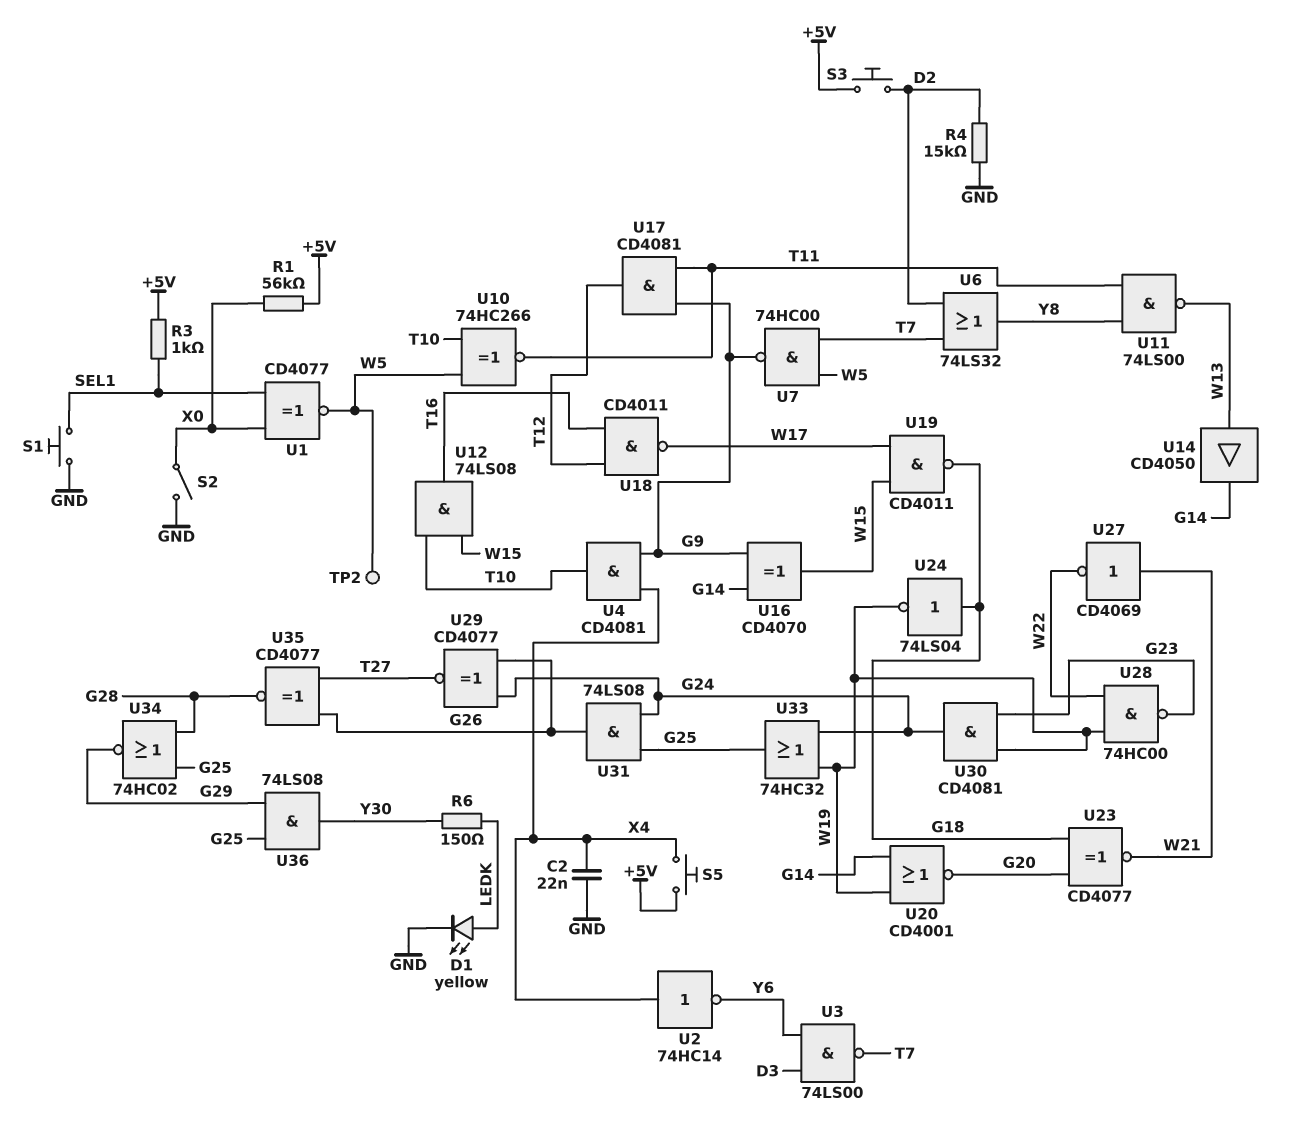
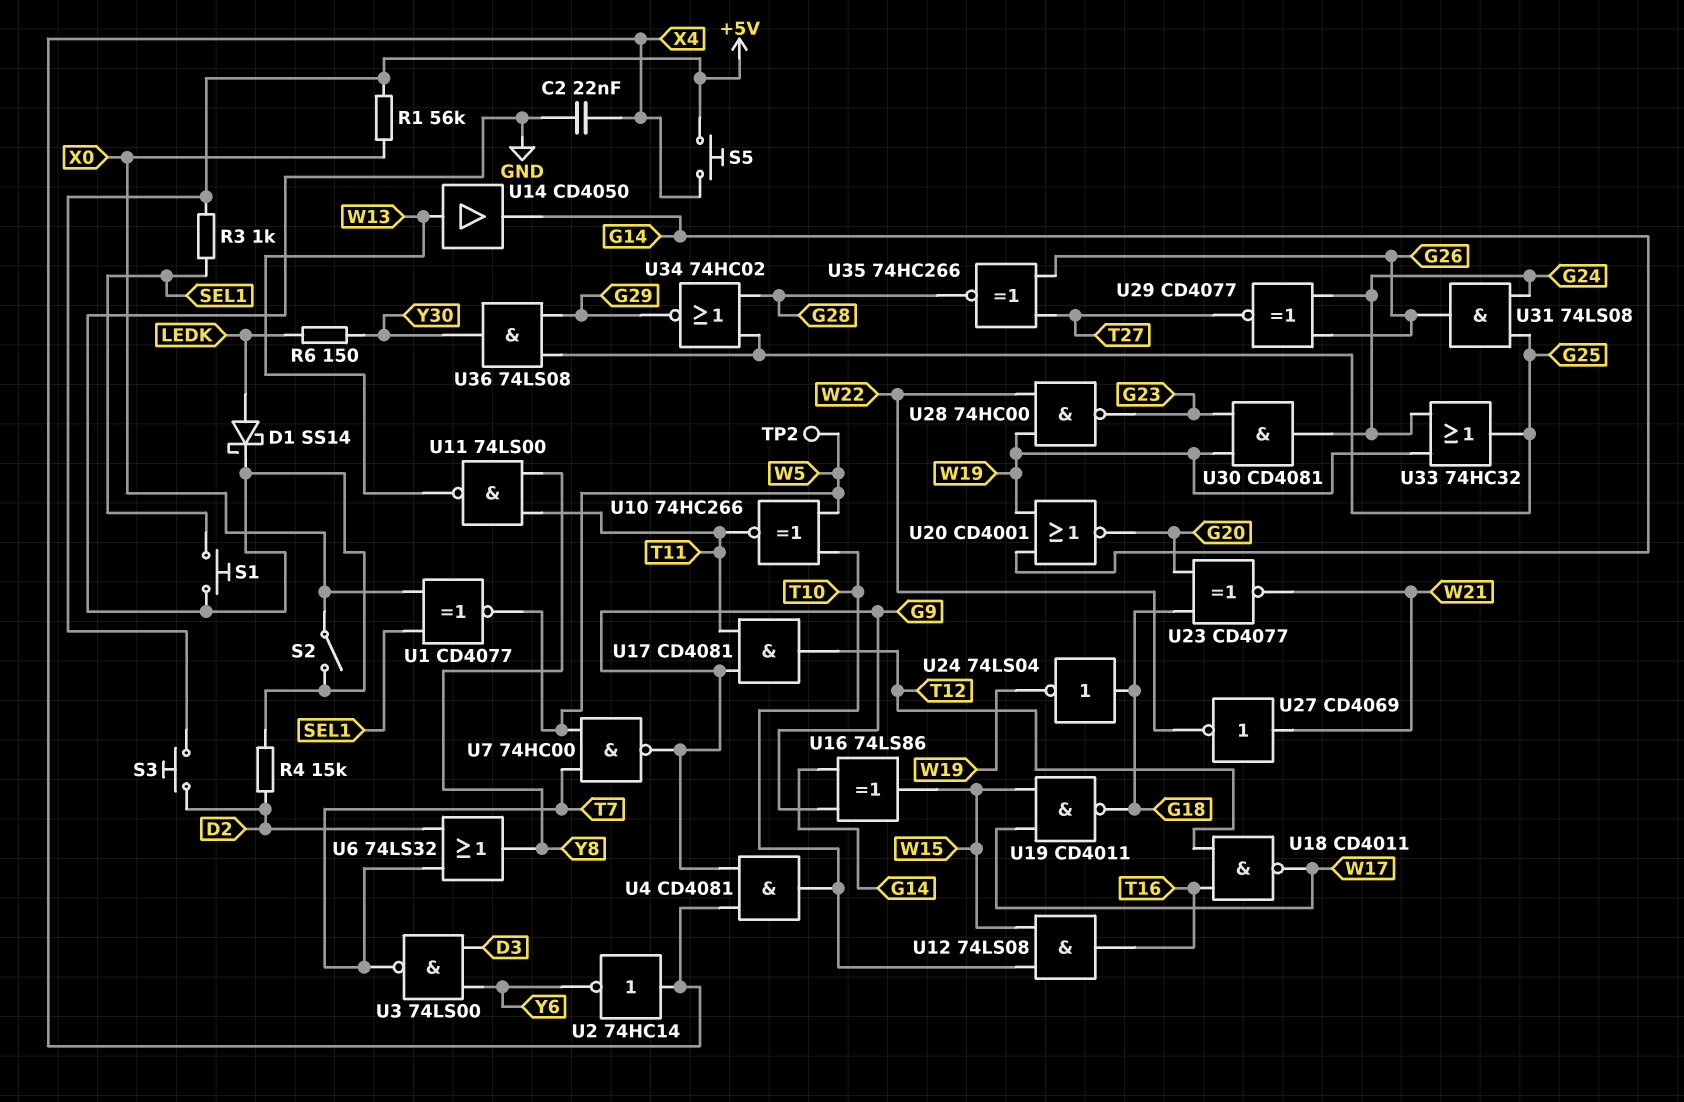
D1: LED yellow (A LEDK, K GND) -> schottky SS14 (A LEDK, K GND)
U16: XOR CD4070 (in G9, in G14, out W15) -> XOR 74LS86 (in G9, in G14, out W15)
U35: XNOR CD4077 (in G26, in T27, out G28) -> XNOR 74HC266 (in G26, in T27, out G28)

